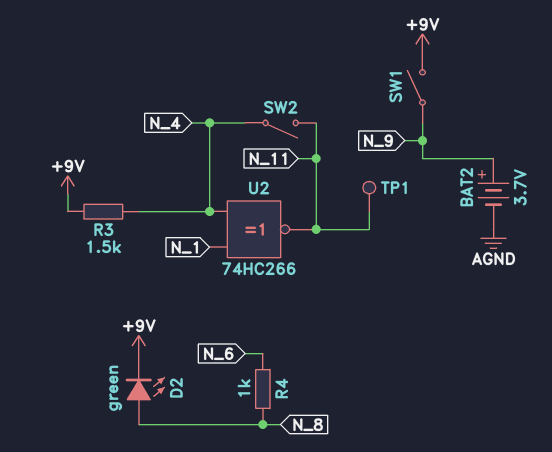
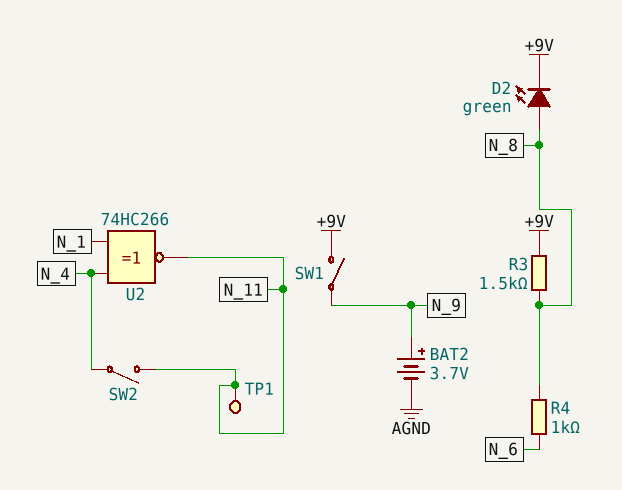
R3: 1.5k (+9V, N_4) -> 1.5k (+9V, N_8)

